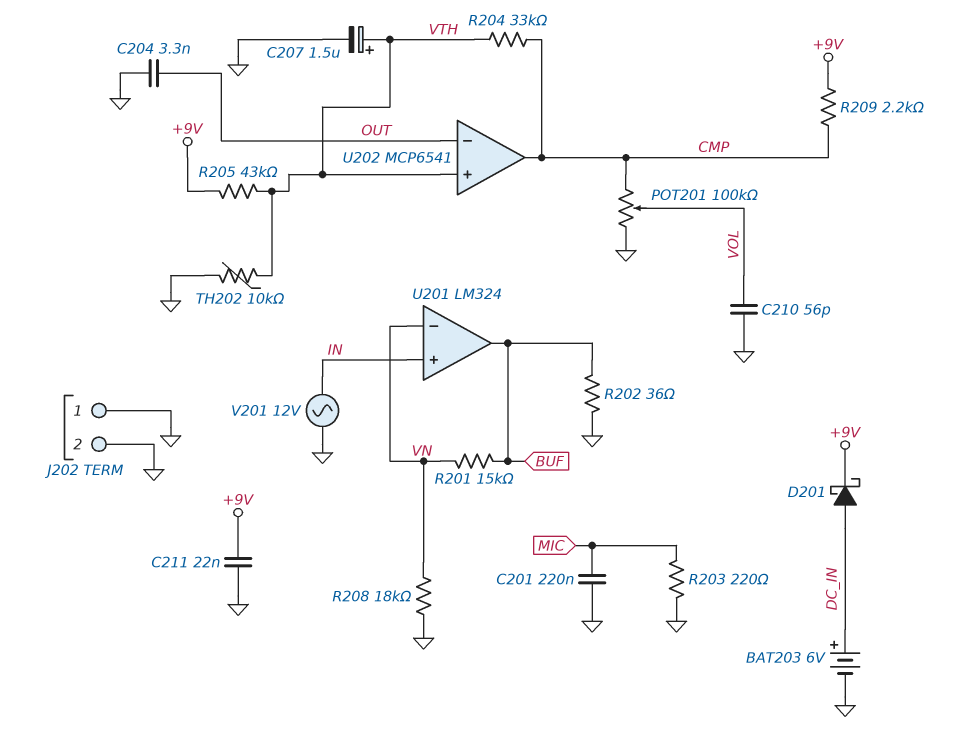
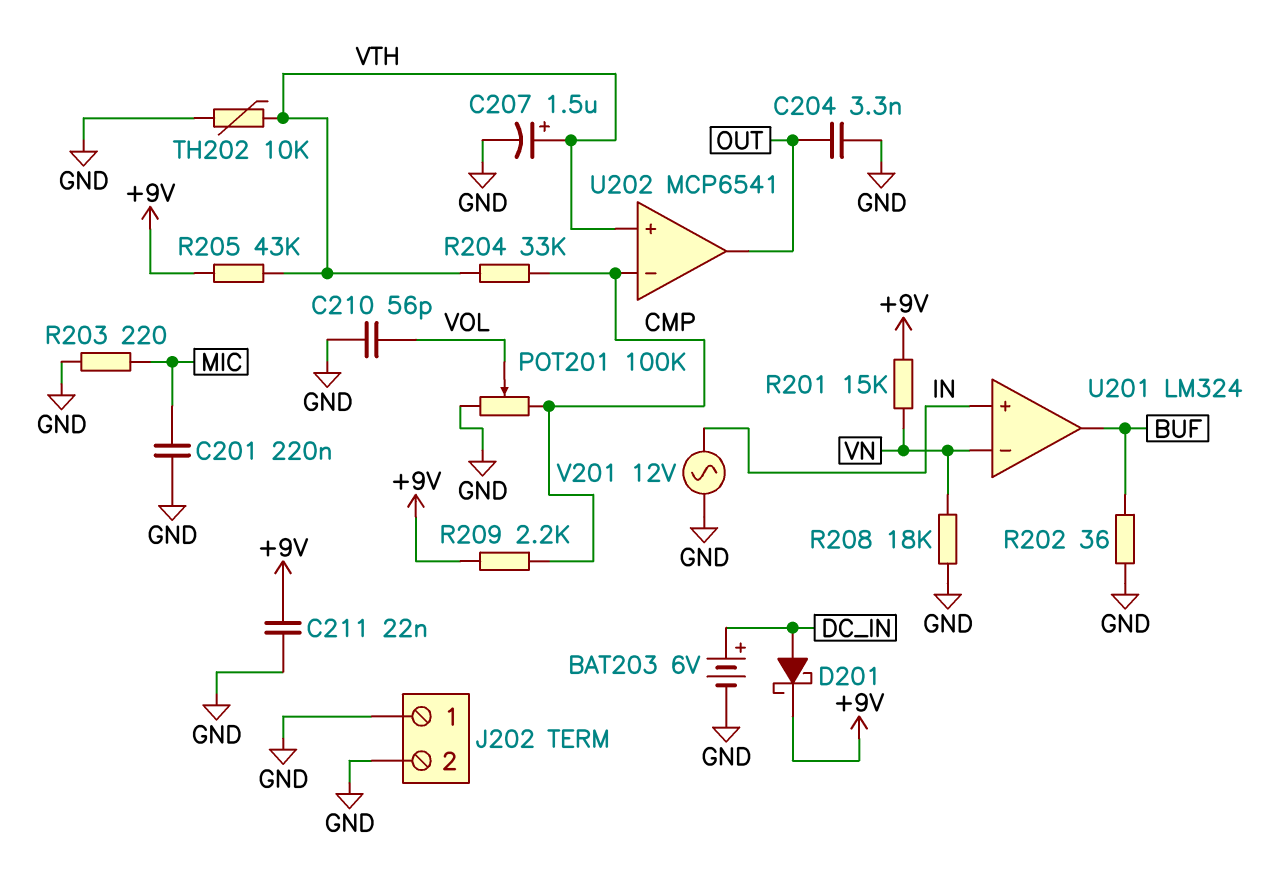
R201: 15k (BUF, VN) -> 15k (+9V, VN)
U202 pin in-: OUT -> CMP
U202 pin out: CMP -> OUT

